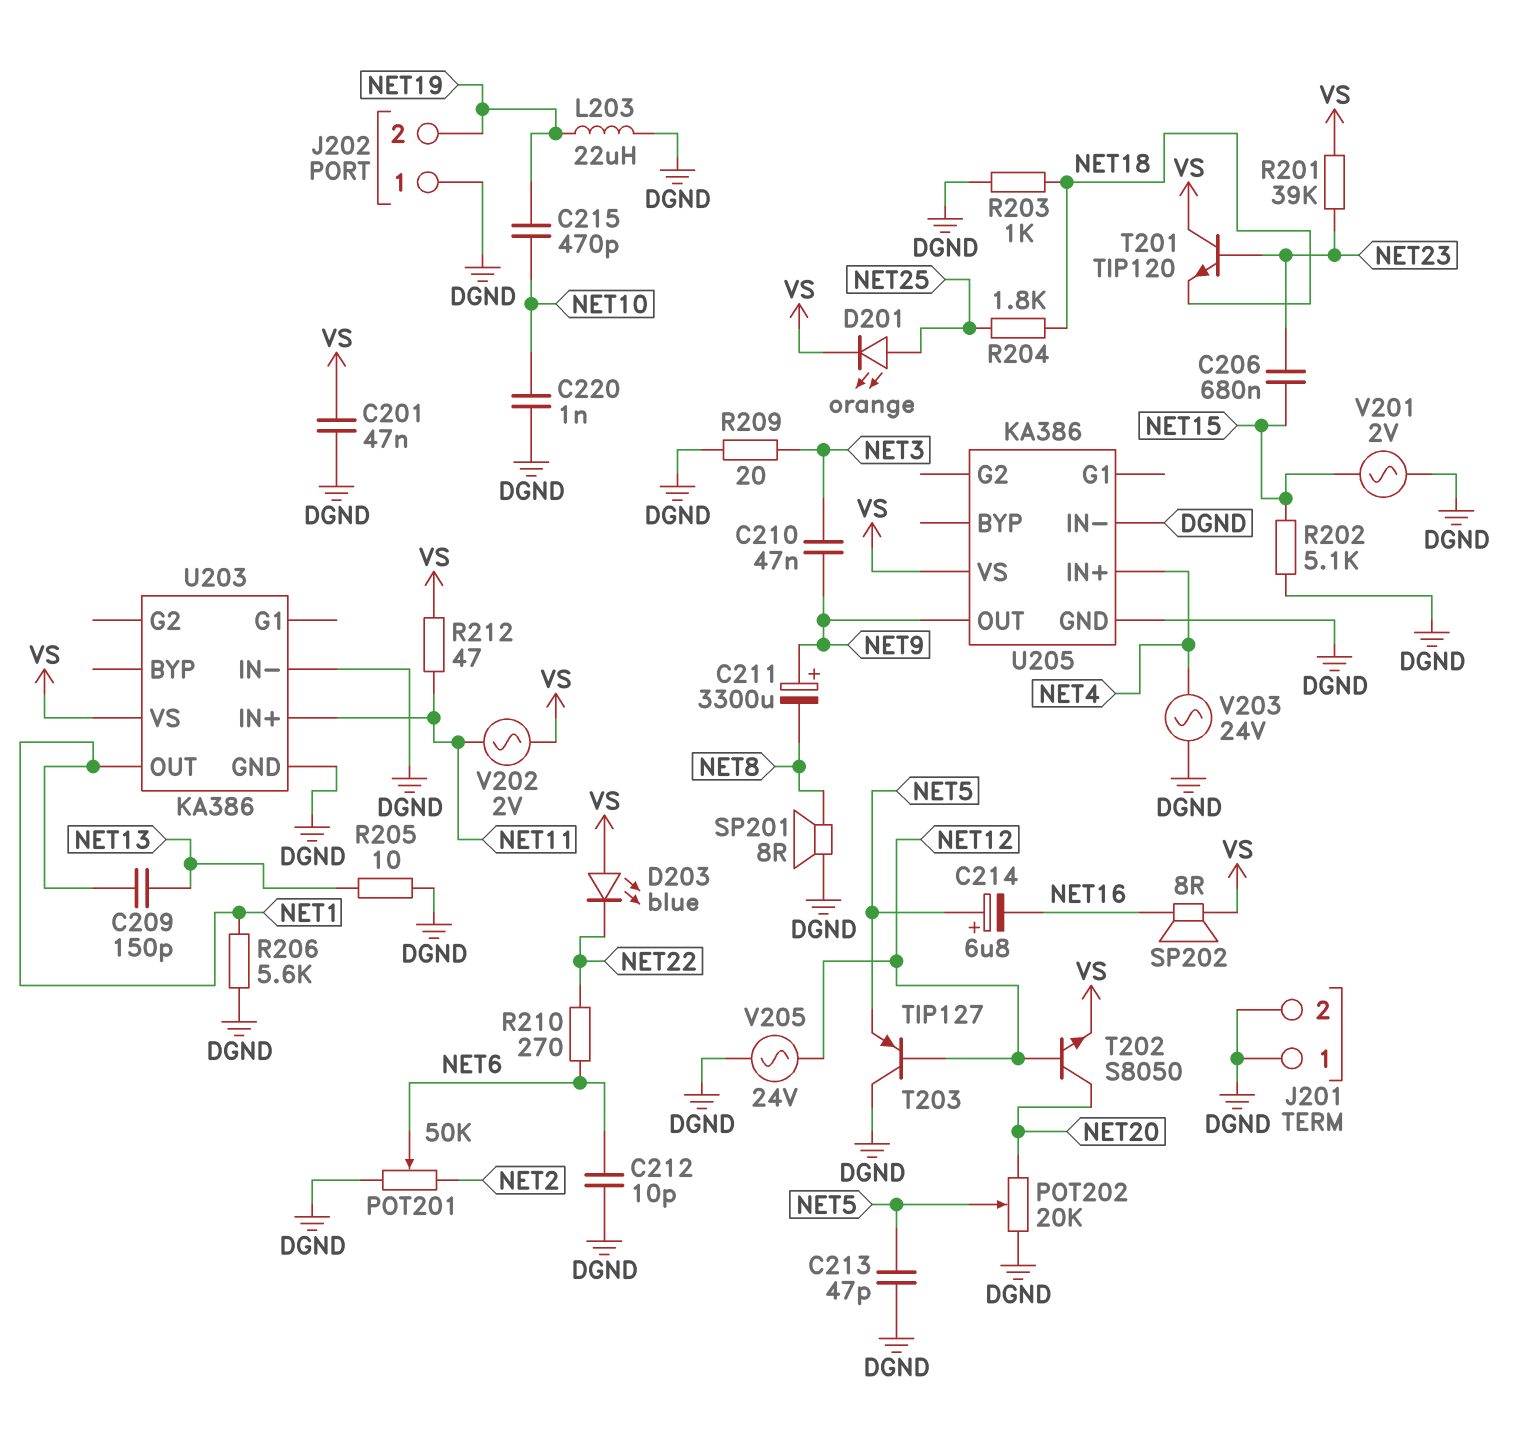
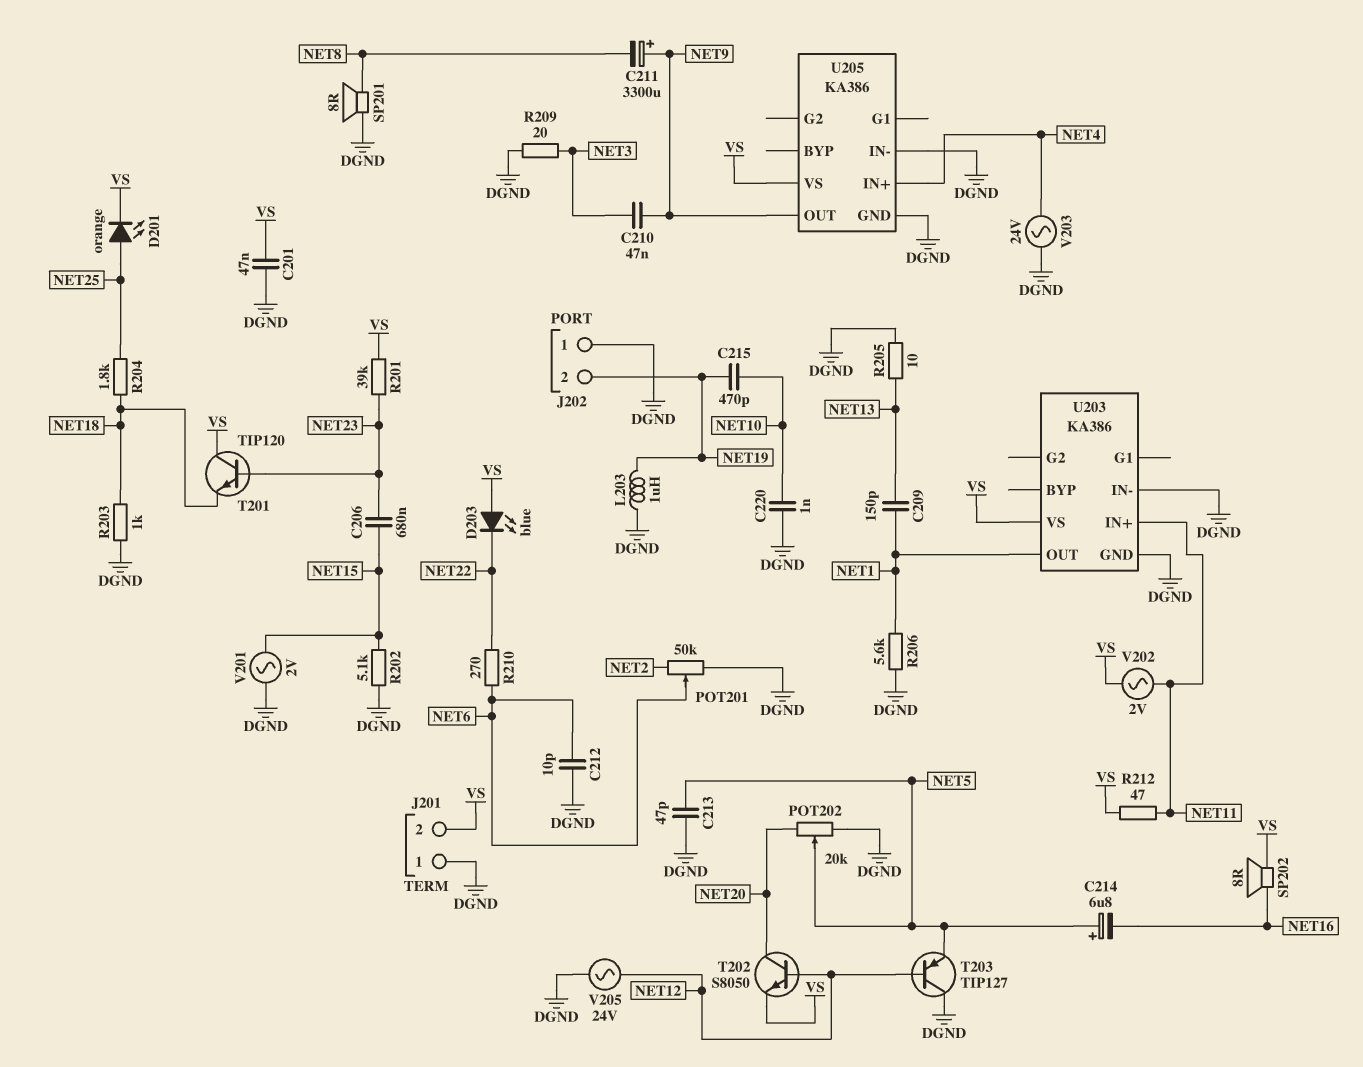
J201 pin 2: DGND -> VS
L203: 22uH (DGND, NET19) -> 1uH (DGND, NET19)

